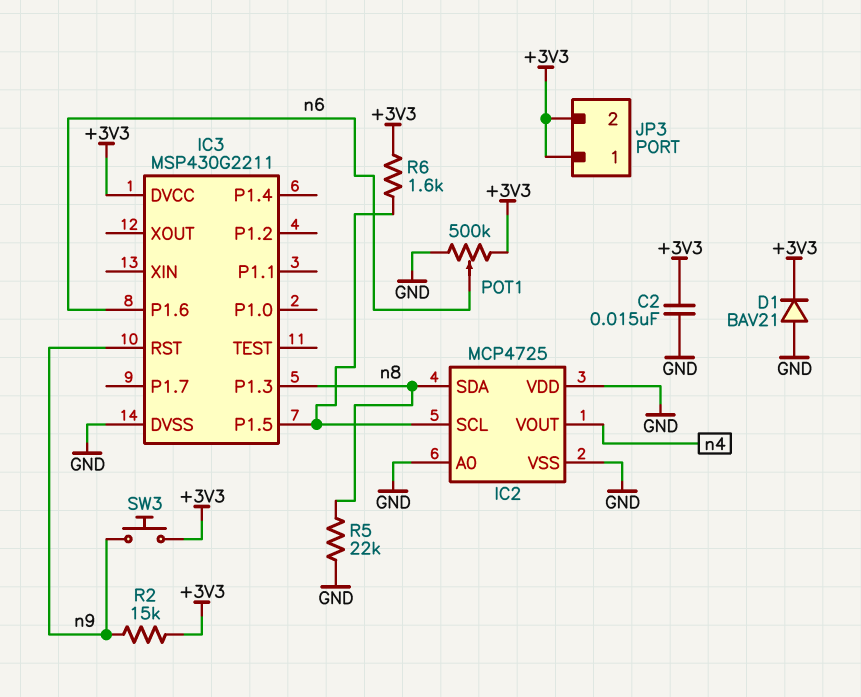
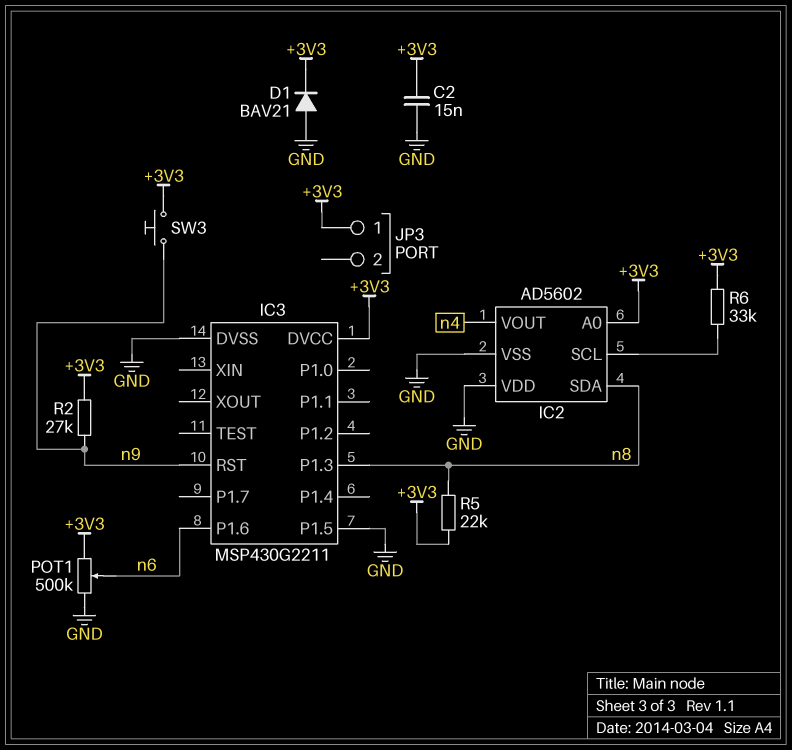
IC2: MCP4725 -> AD5602
IC2 pin A0: GND -> +3V3
IC3 pin P1.5: IC2/SCL -> GND
JP3 pin 2: +3V3 -> none
R2: 15k (+3V3, n9) -> 27k (+3V3, n9)
R5: 22k (GND, n8) -> 22k (+3V3, n8)
R6: 1.6k (+3V3, IC2/SCL) -> 33k (+3V3, IC2/SCL)

